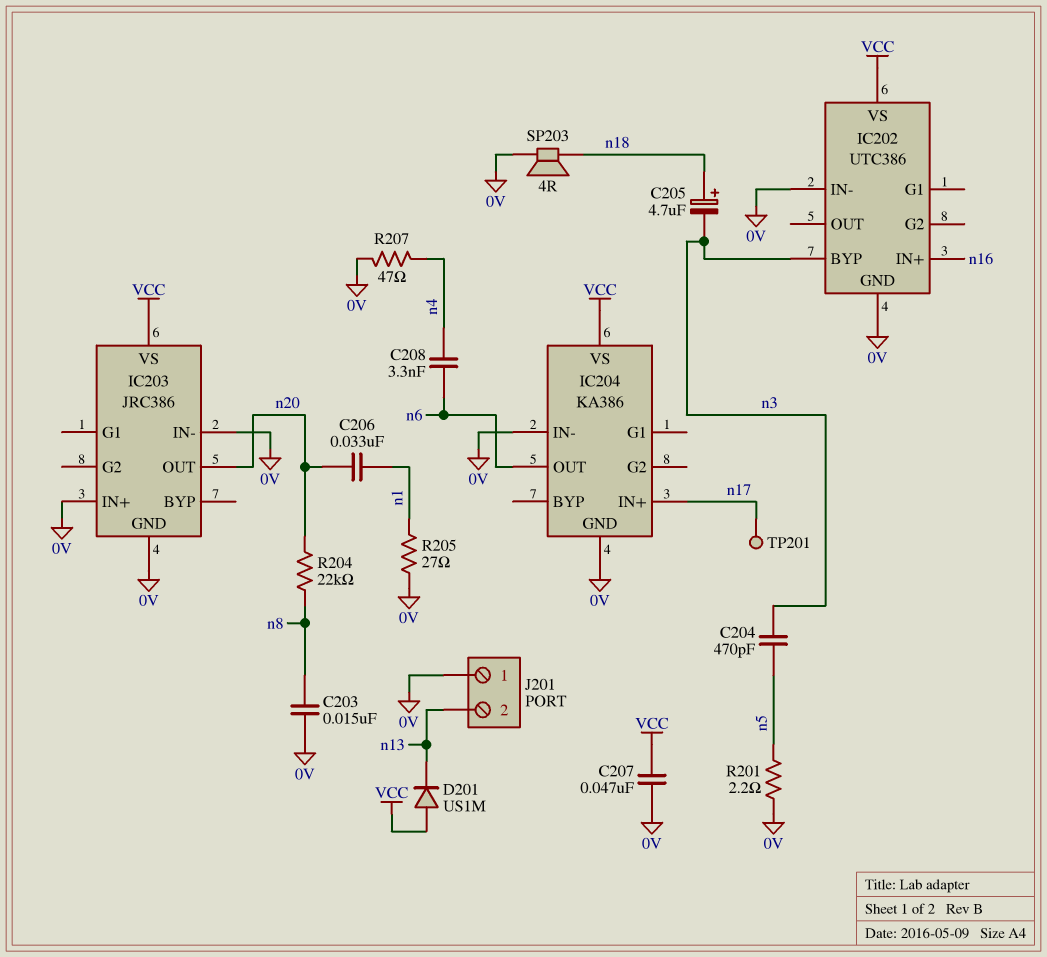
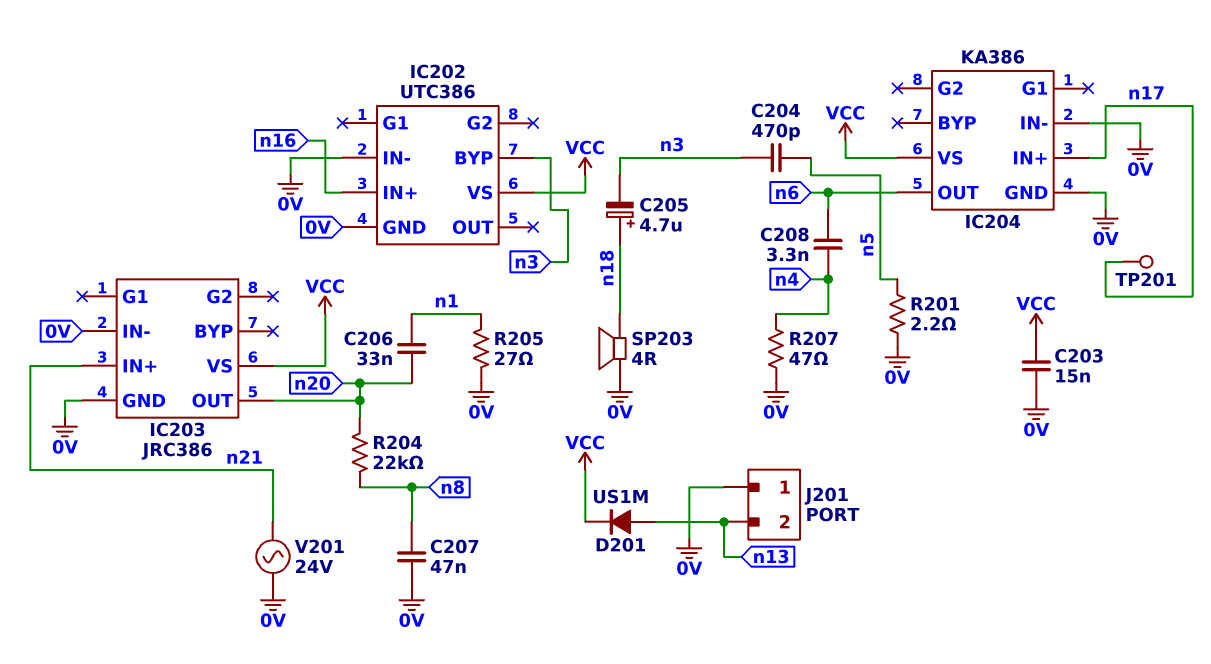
C203: 15nF (0V, n8) -> 15nF (0V, VCC)
C207: 47nF (0V, VCC) -> 47nF (0V, n8)
D201: diode US1M (A VCC, K n13) -> diode US1M (A n13, K VCC)
IC203 pin IN+: 0V -> n21
V201: none -> AC 24V (0V, n21)

